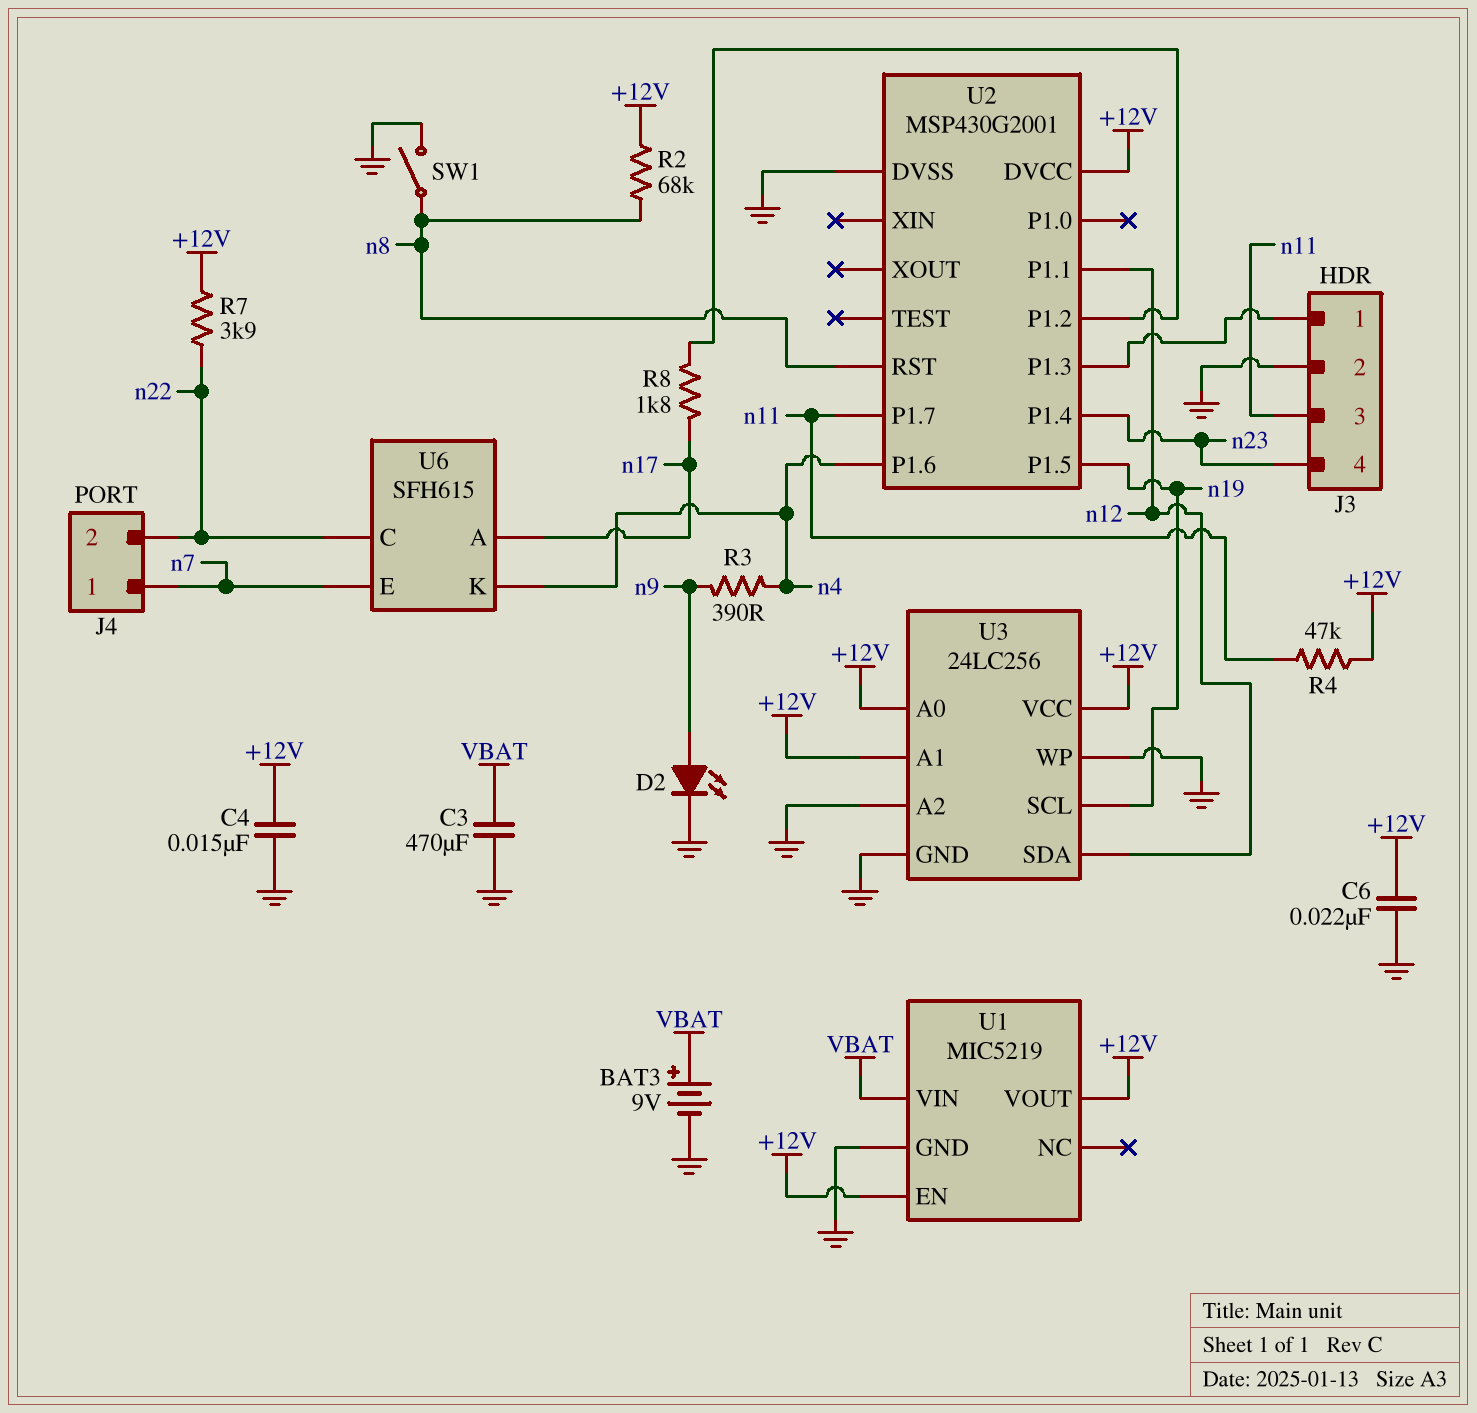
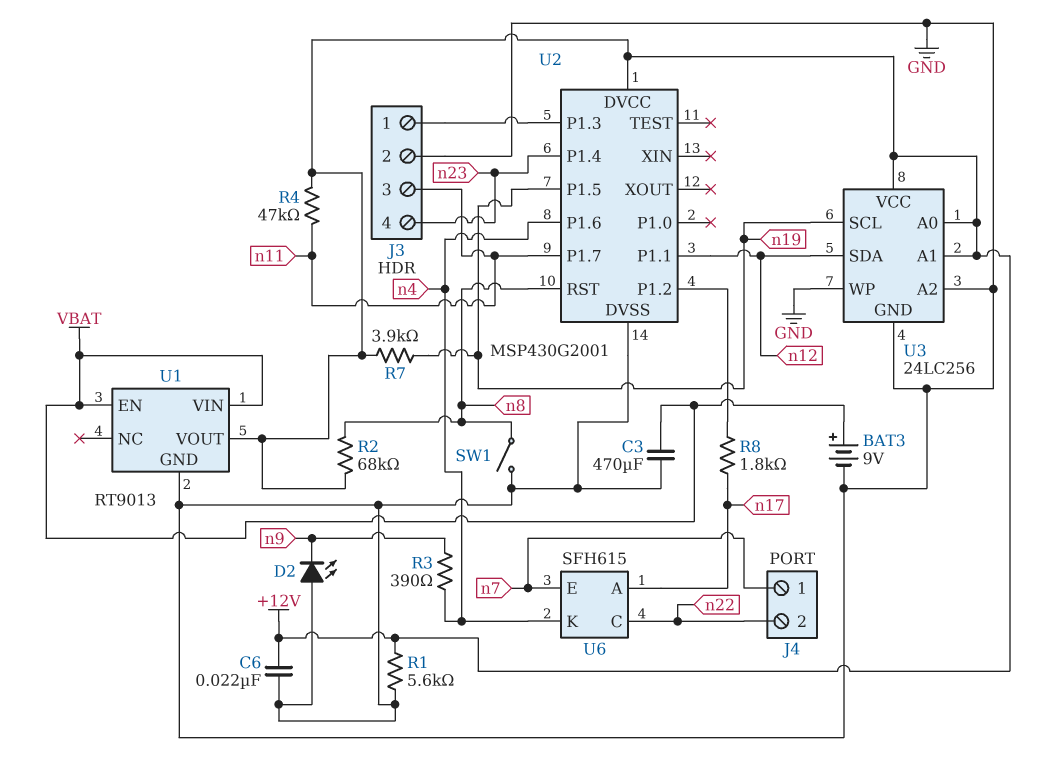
C4: 15nF (+12V, GND) -> none
D2: LED (A n9, K GND) -> LED (A GND, K n9)
R1: none -> 5.6k (+12V, GND)
R7: 3.9k (+12V, n22) -> 3.9k (+12V, n19)
U1: MIC5219 -> RT9013
U1 pin EN: +12V -> VBAT

